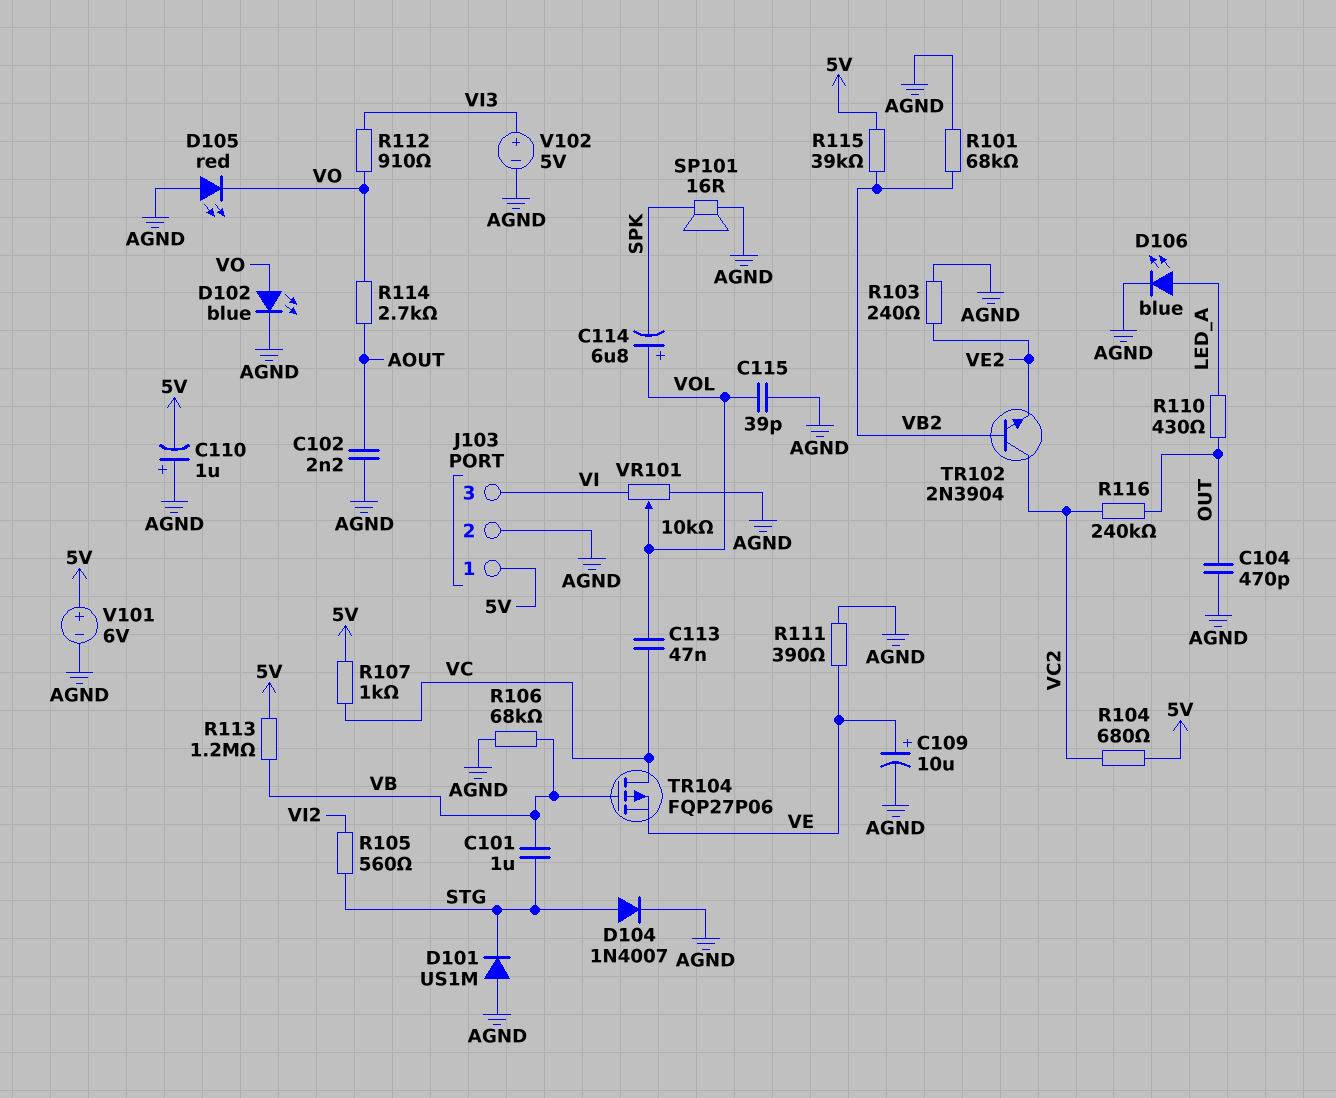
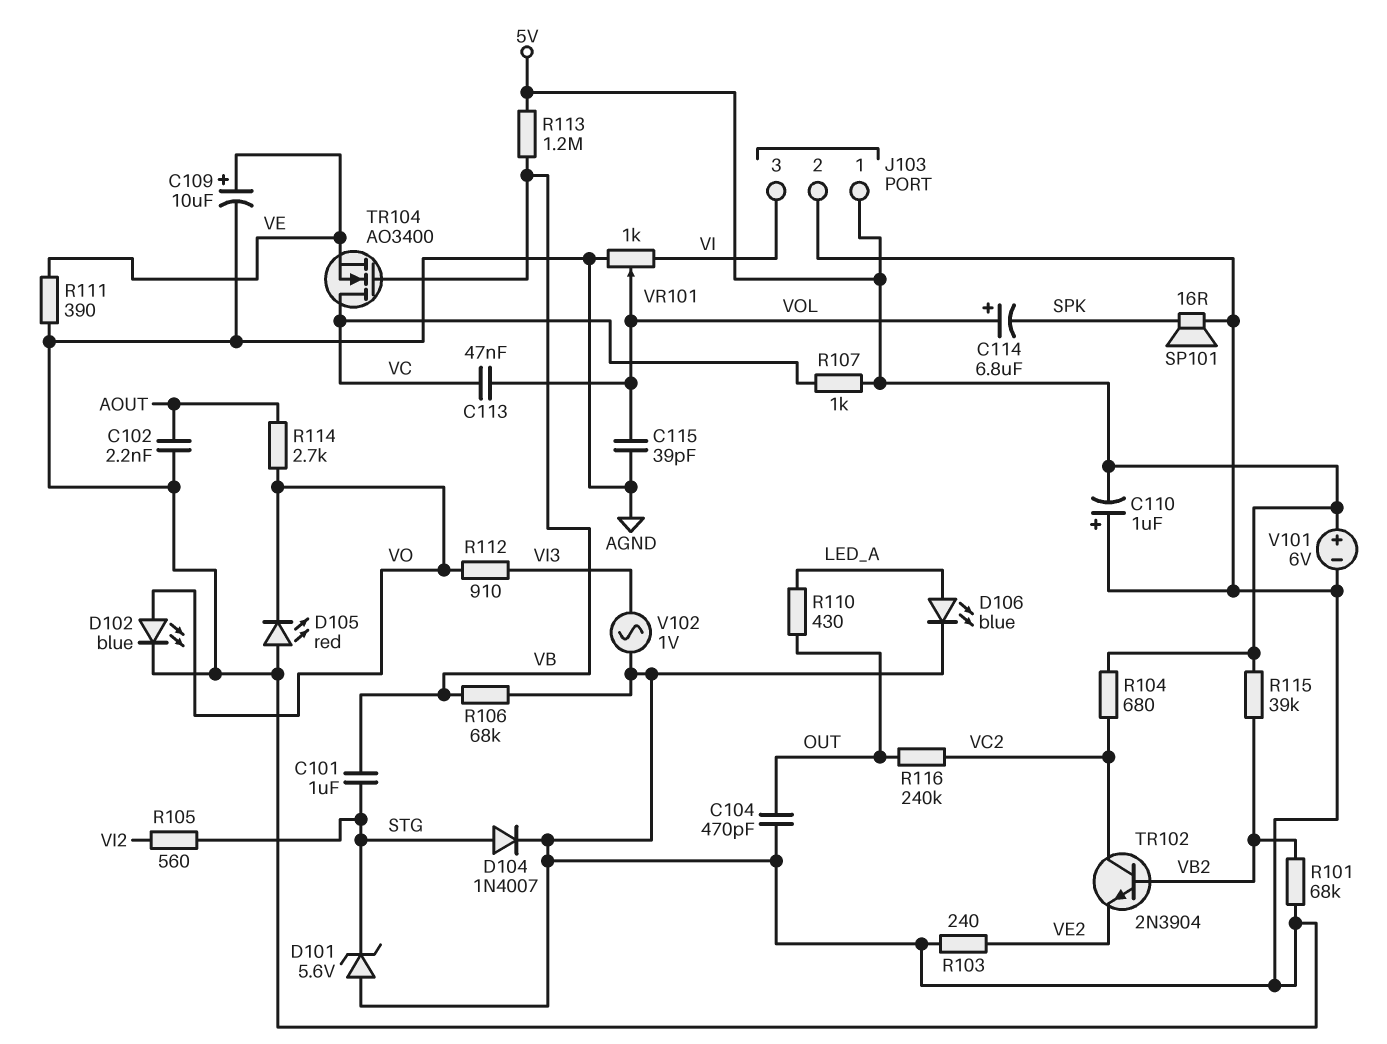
D101: diode US1M (A AGND, K STG) -> zener 5.6V (A AGND, K STG)
TR104: PMOS FQP27P06 (G VB, D VC, S VE) -> NMOS AO3400 (G VB, D VC, S VE)
V102: 5V (plus VI3, minus AGND) -> AC 1V (AGND, VI3)
VR101: 10k (AGND, VI, wiper VOL) -> 1k (AGND, VI, wiper VOL)

